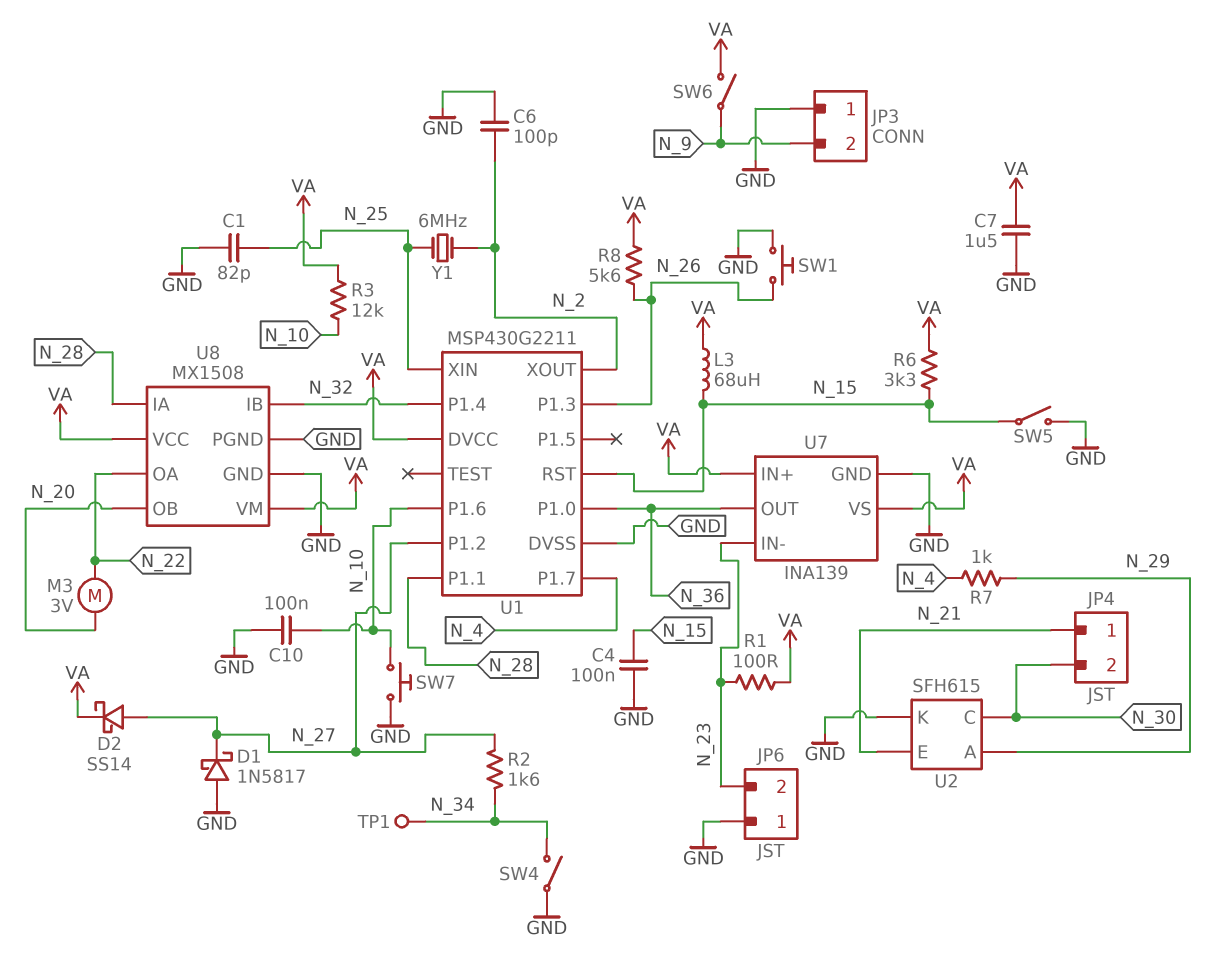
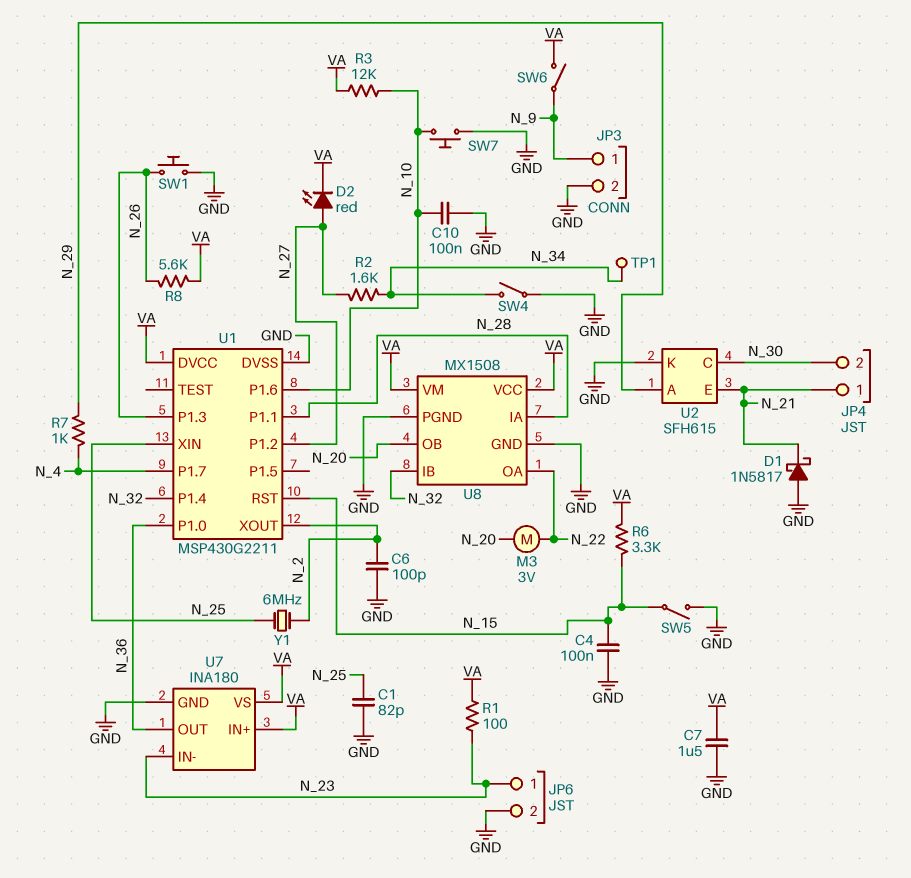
D1: schottky 1N5817 (A GND, K N_27) -> schottky 1N5817 (A GND, K N_21)
D2: schottky SS14 (A N_27, K VA) -> LED red (A N_27, K VA)
JP3 pin 1: GND -> N_9
JP3 pin 2: N_9 -> GND
JP6 pin 1: GND -> N_23
JP6 pin 2: N_23 -> GND
L3: 68uH (N_15, VA) -> none
U7: INA139 -> INA180

